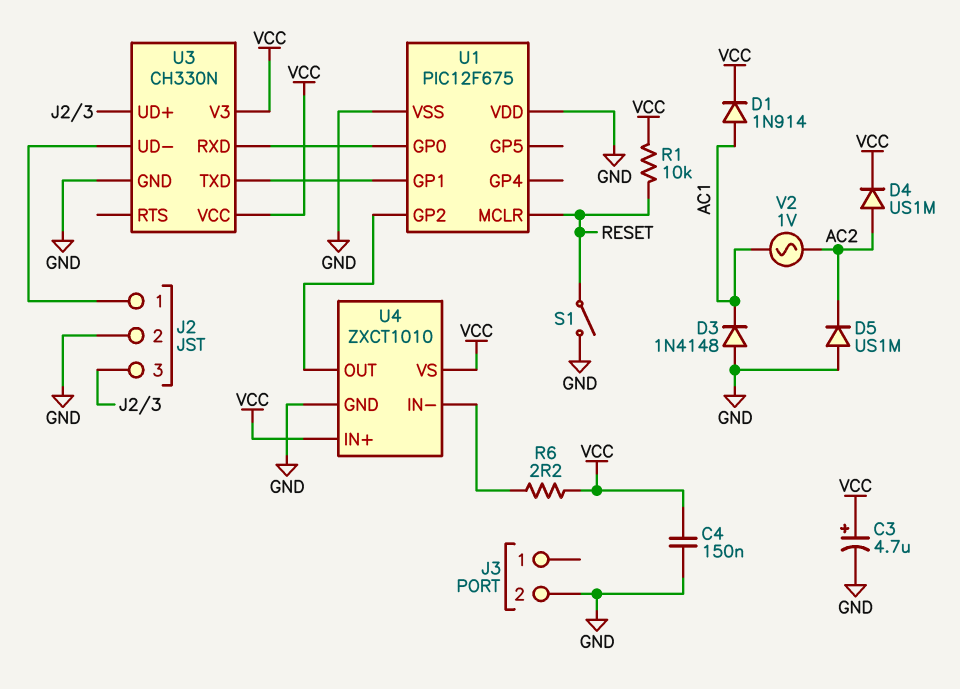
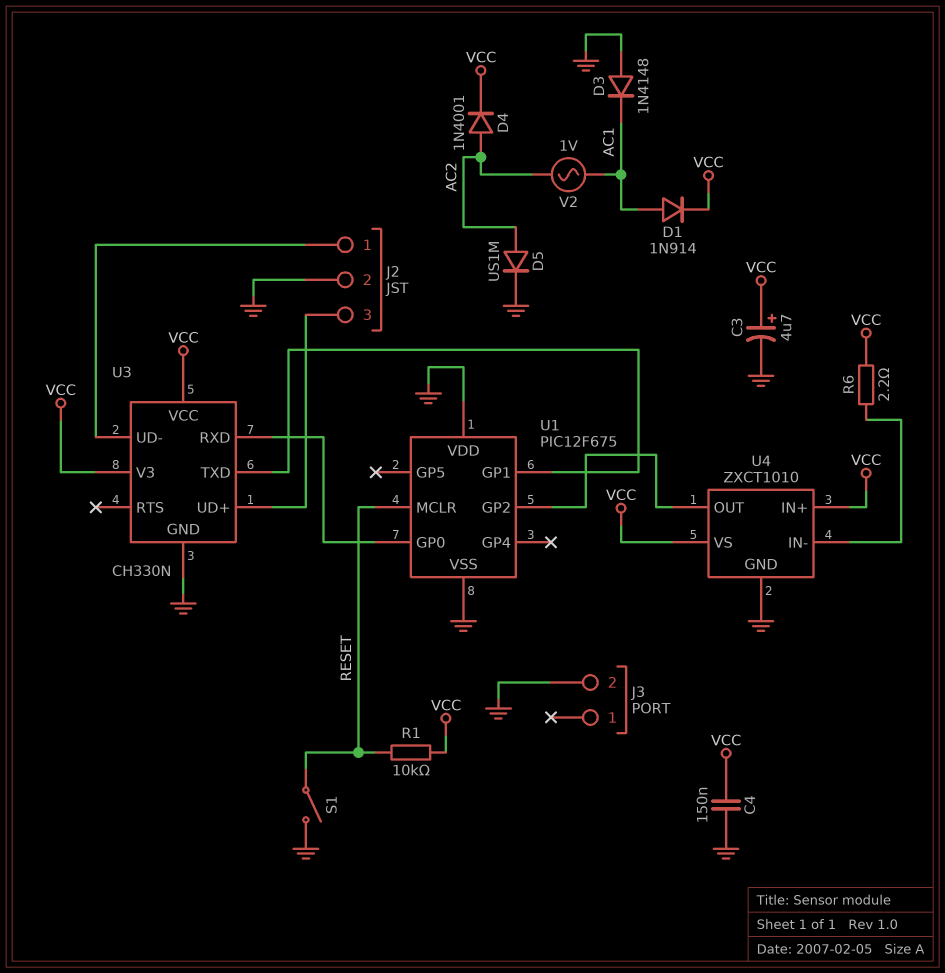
D4: diode US1M (A AC2, K VCC) -> diode 1N4001 (A AC2, K VCC)
D5: diode US1M (A GND, K AC2) -> diode US1M (A AC2, K GND)

